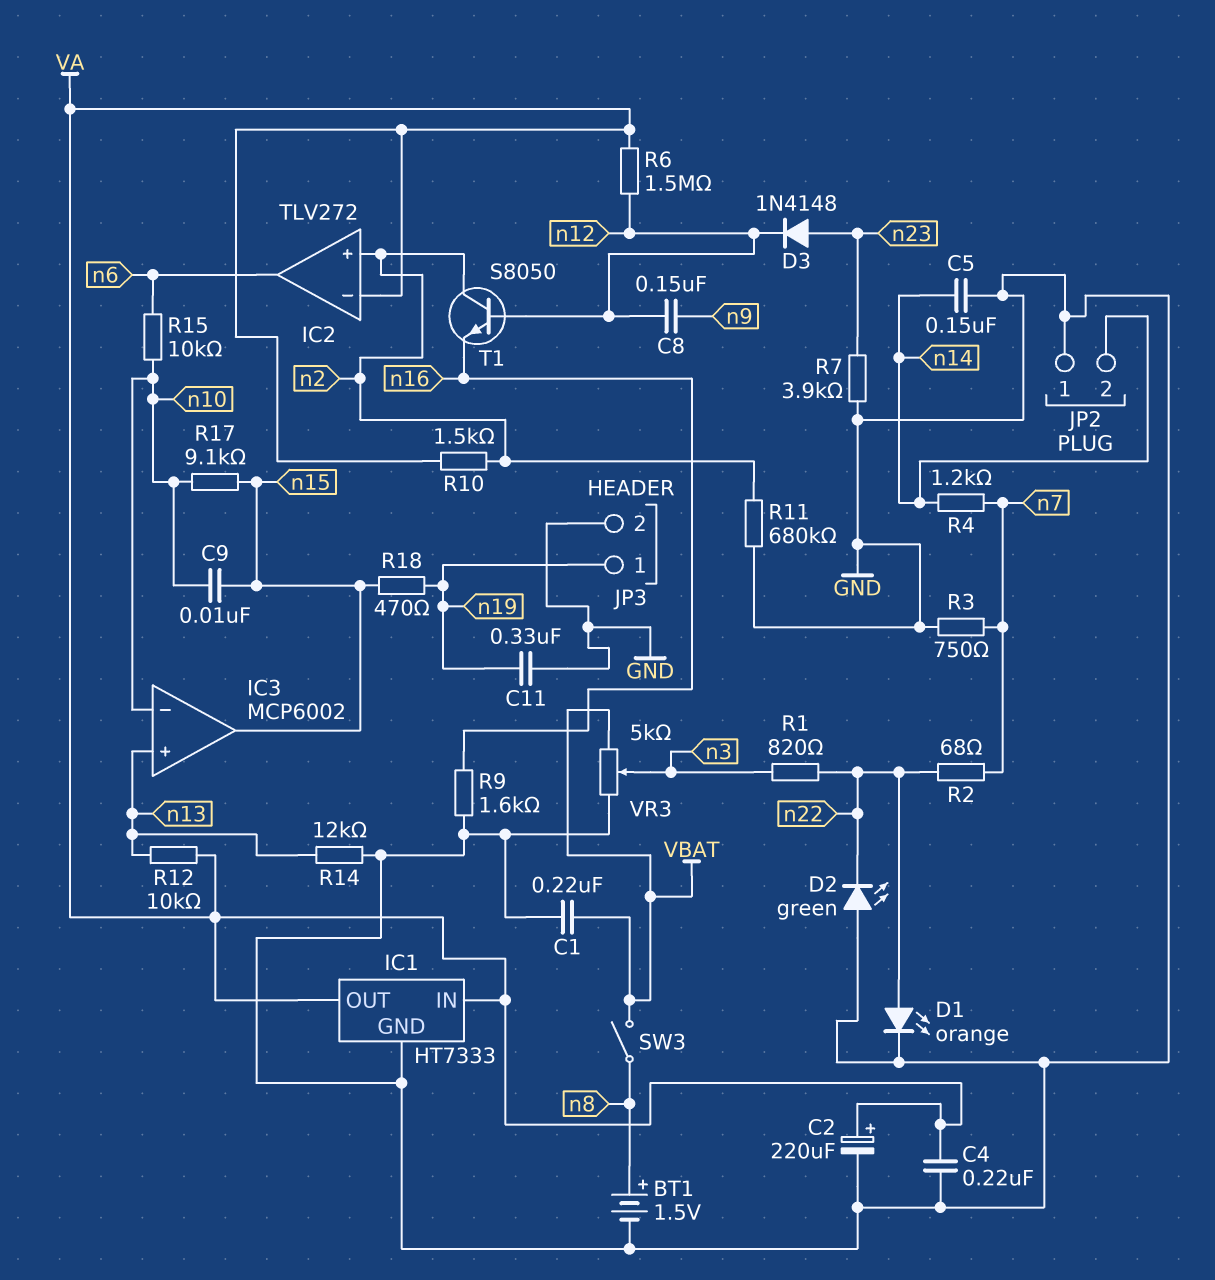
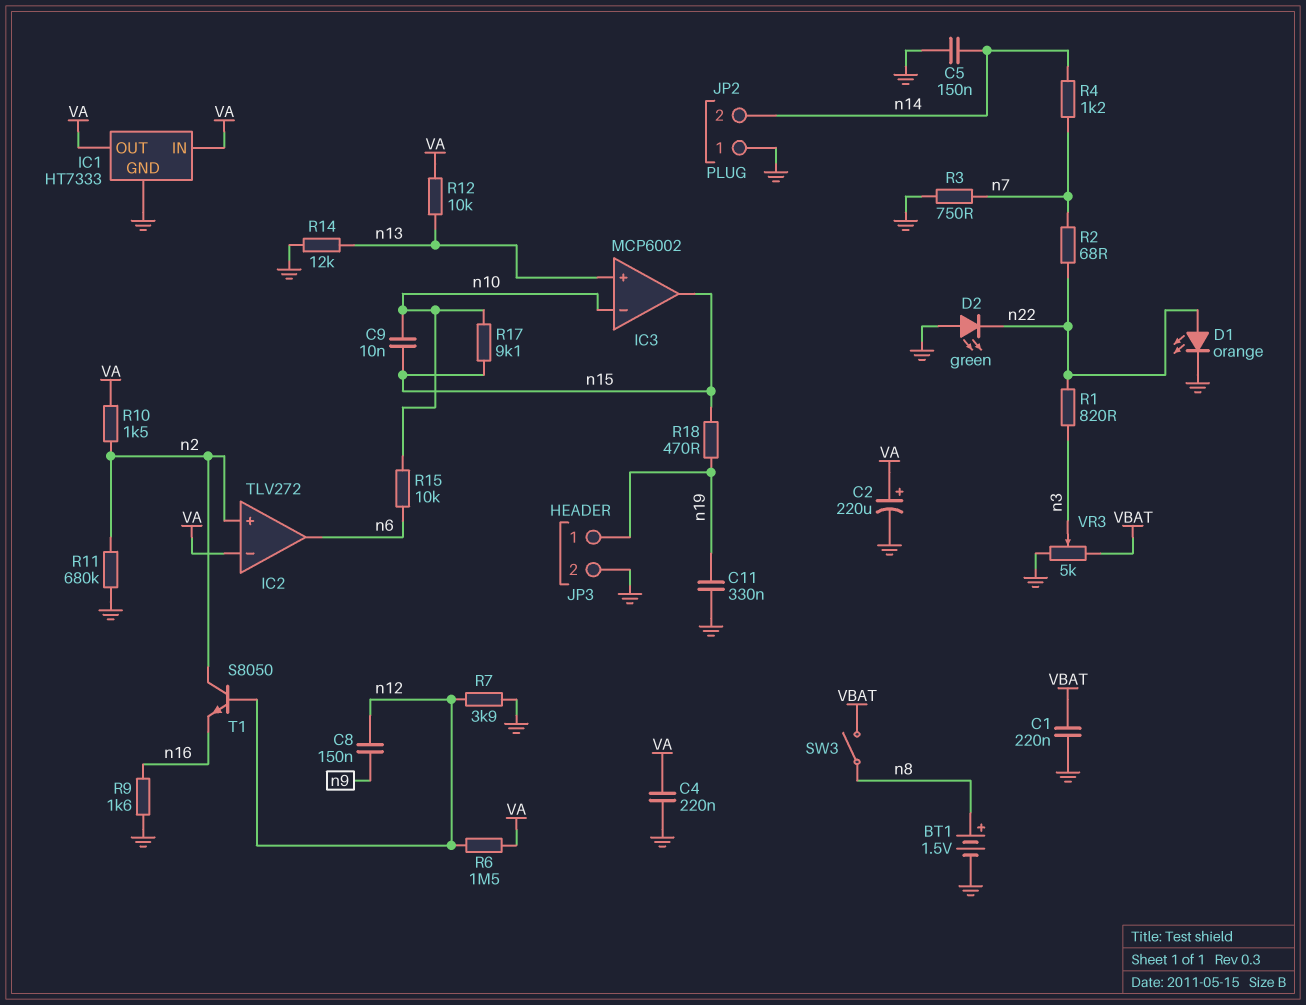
D3: diode 1N4148 (A n23, K n12) -> none
R7: 3.9k (GND, n23) -> 3.9k (GND, n12)

